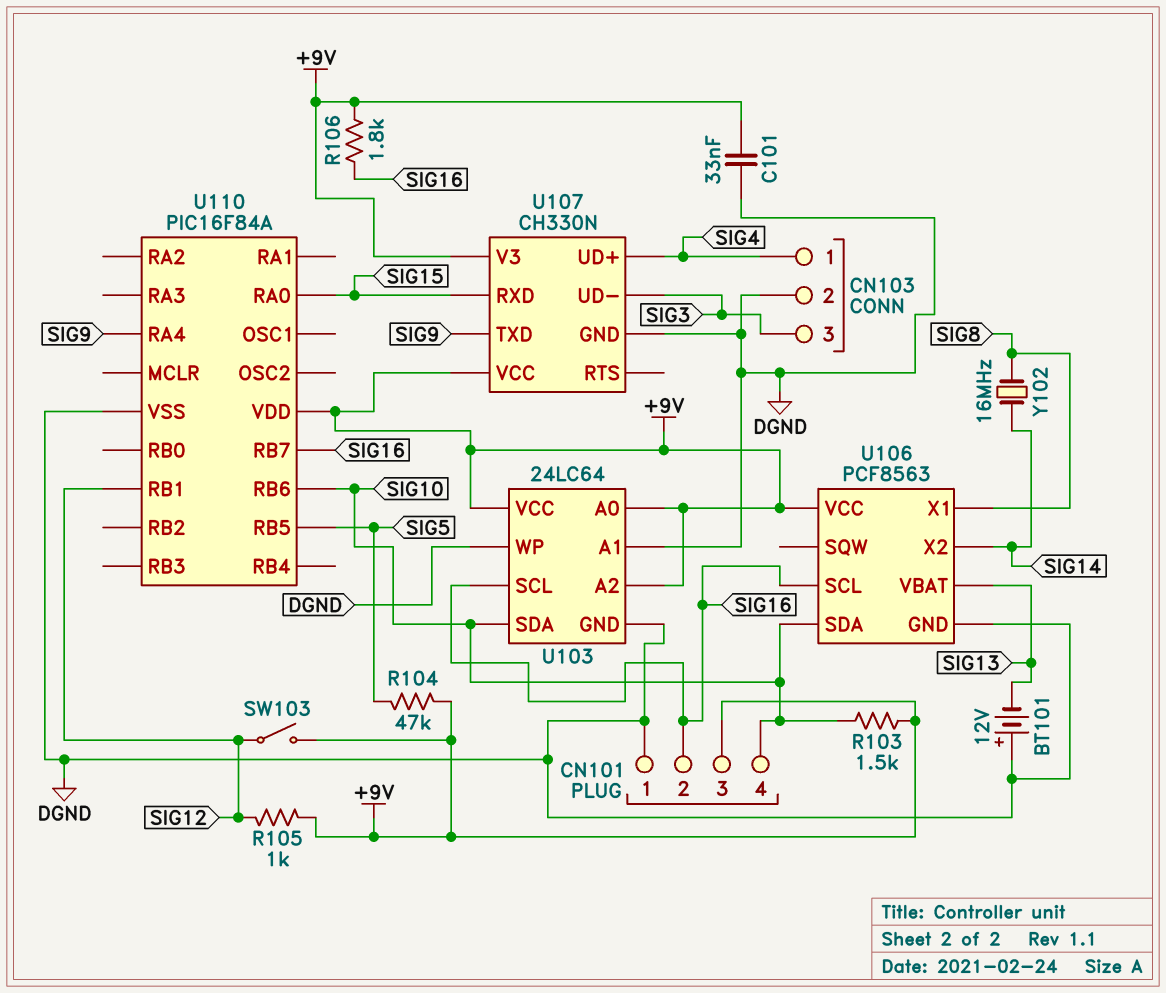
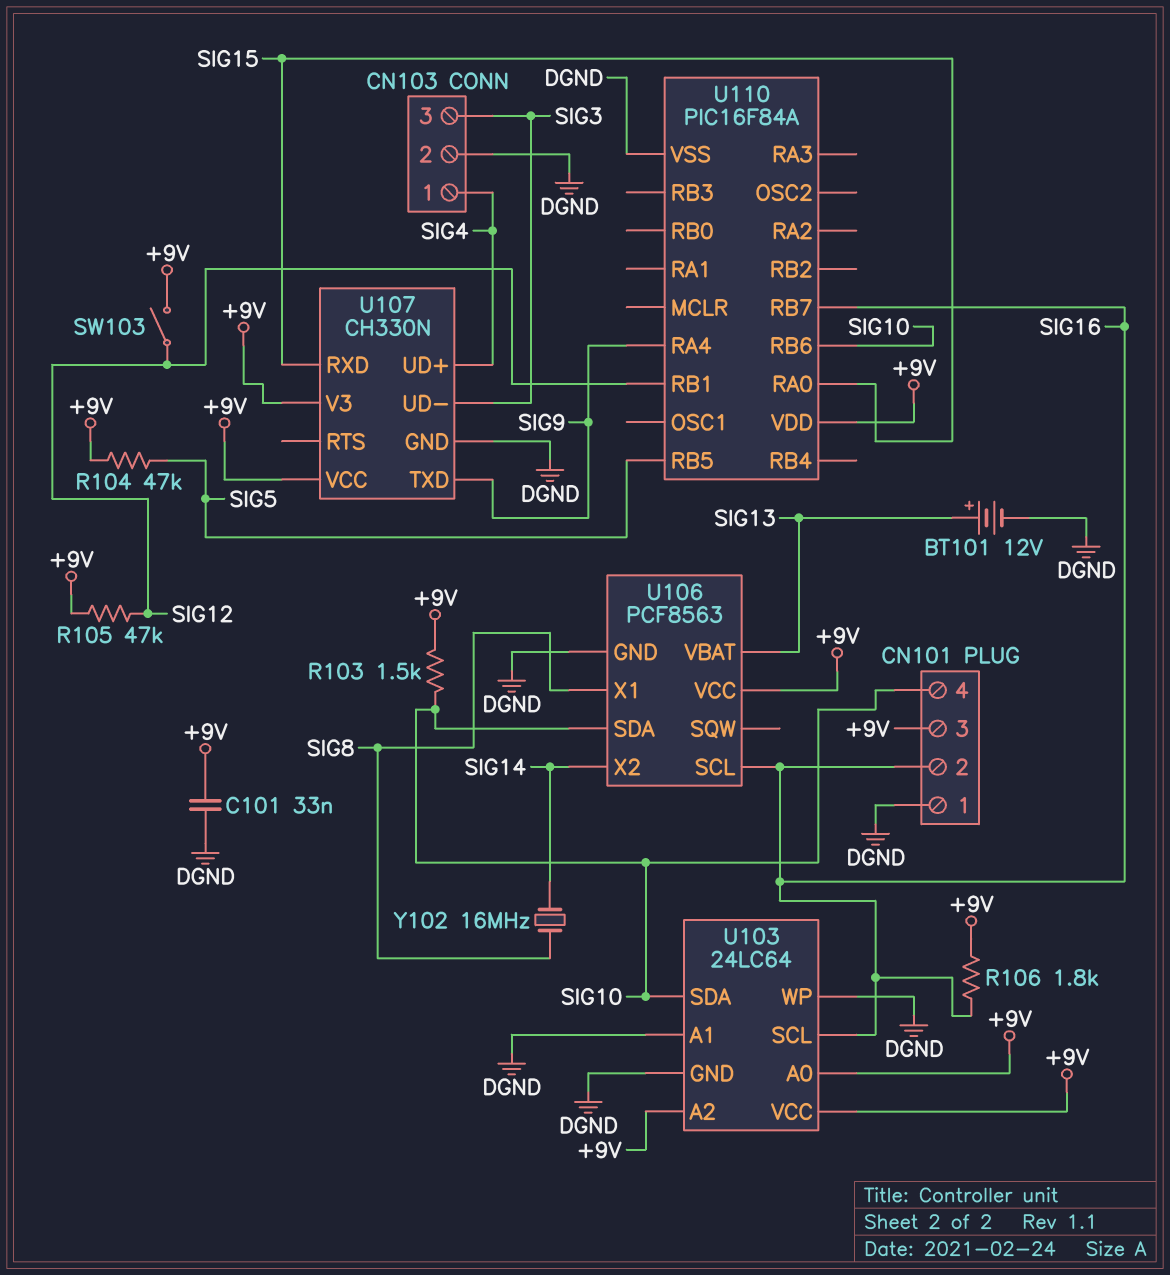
BT101: 12V (plus DGND, minus SIG13) -> 12V (plus SIG13, minus DGND)
R105: 1k (+9V, SIG12) -> 47k (+9V, SIG12)

